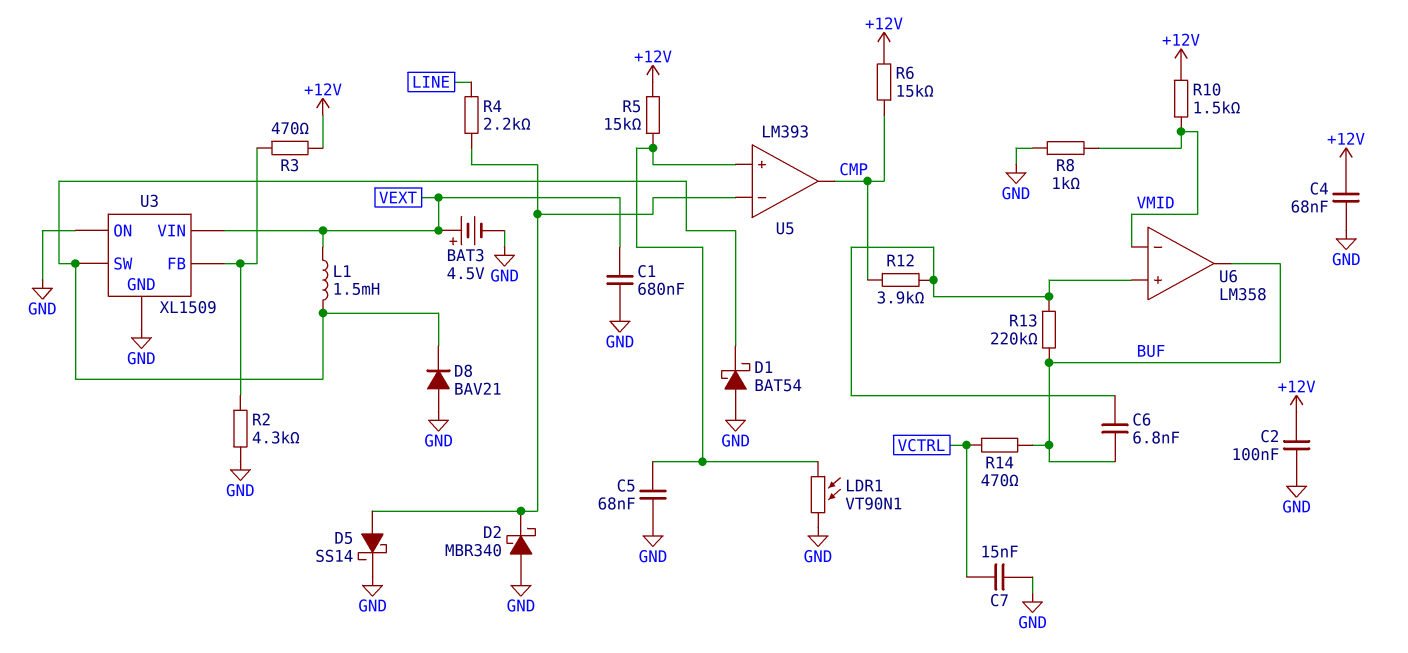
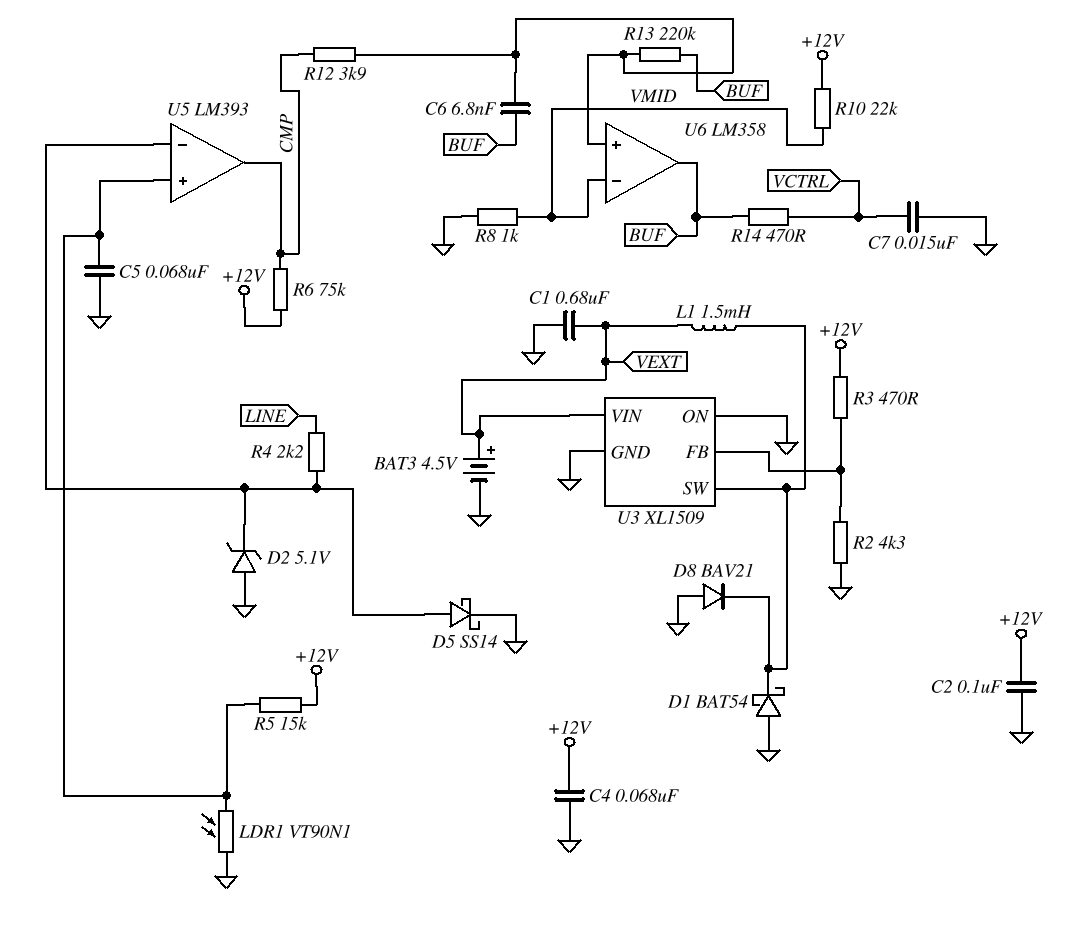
D2: schottky MBR340 (A GND, K U5/in-) -> zener 5.1V (A GND, K U5/in-)
R6: 15k (+12V, CMP) -> 75k (+12V, CMP)
R10: 1.5k (+12V, VMID) -> 22k (+12V, VMID)

